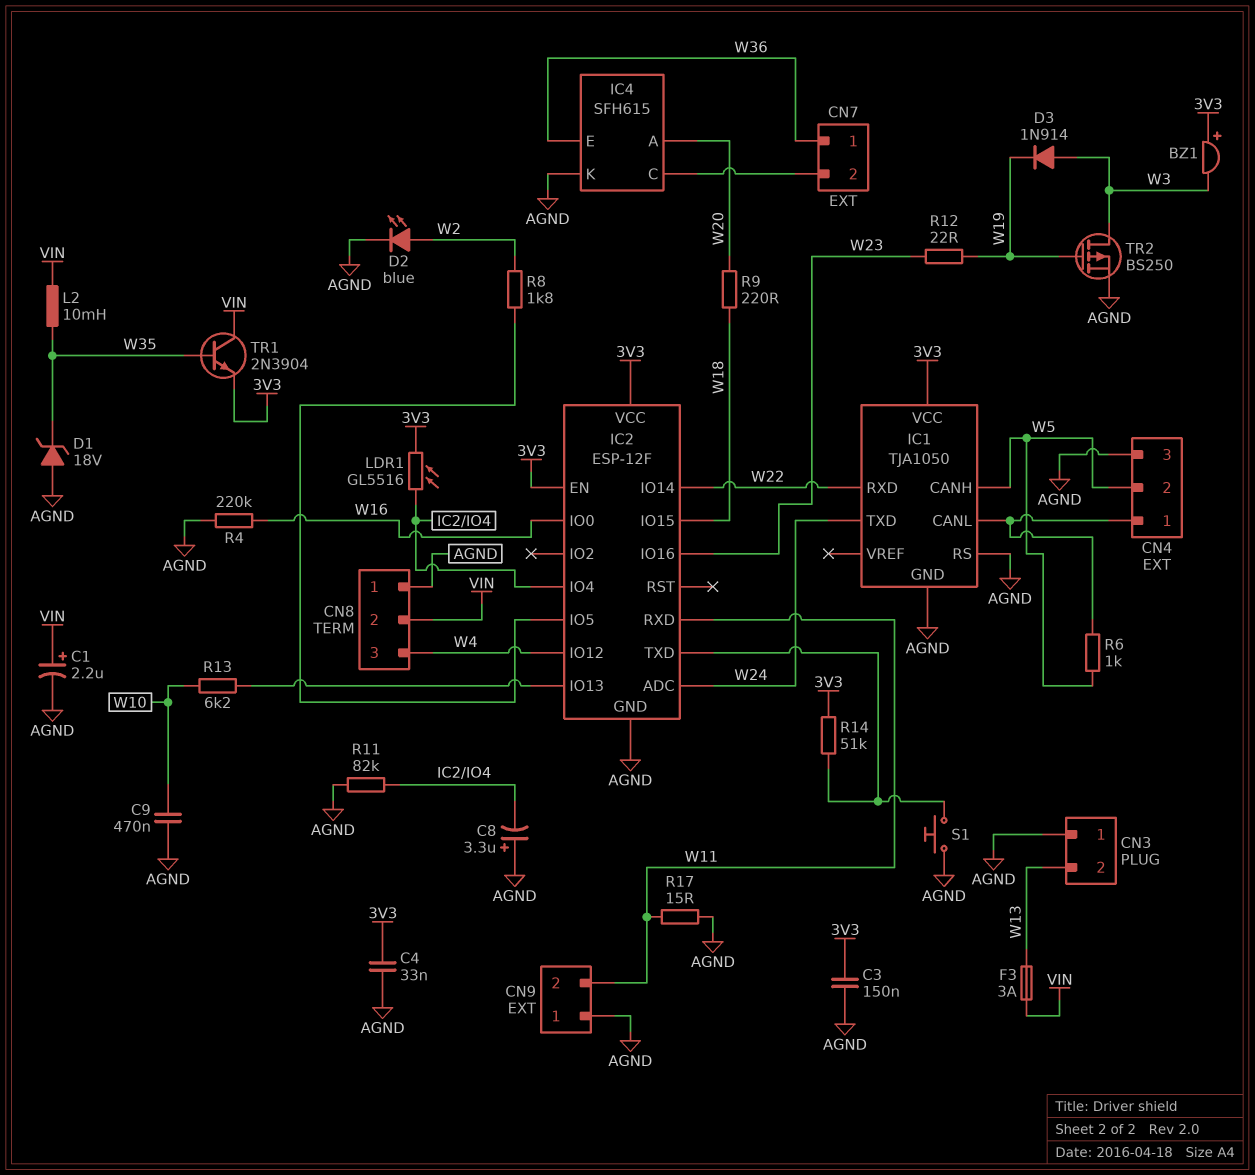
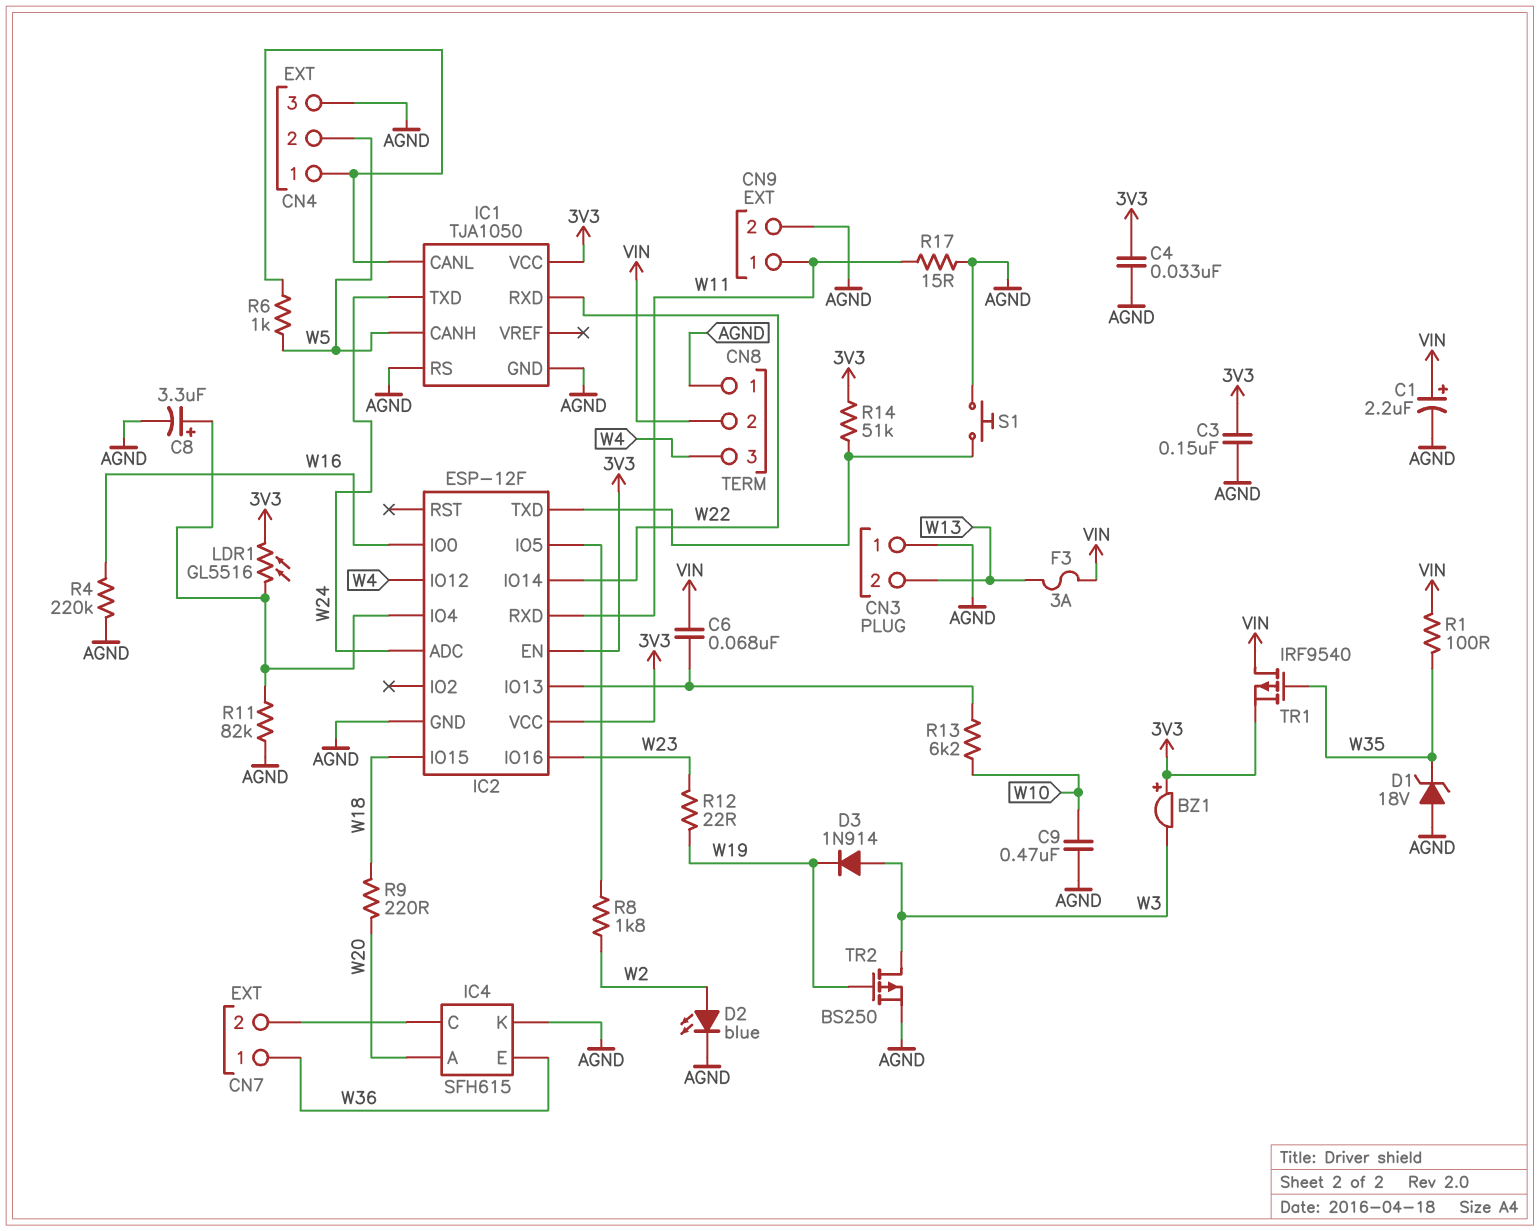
C6: none -> 68nF (IC2/IO13, VIN)
C8: 3.3uF (plus AGND, minus IC2/IO4) -> 3.3uF (plus IC2/IO4, minus AGND)
CN9 pin 1: AGND -> W11
CN9 pin 2: W11 -> AGND
L2: 10mH (VIN, W35) -> none
R1: none -> 100 (VIN, W35)
TR1: NPN 2N3904 (B W35, C VIN, E 3V3) -> PMOS IRF9540 (G W35, D VIN, S 3V3)

